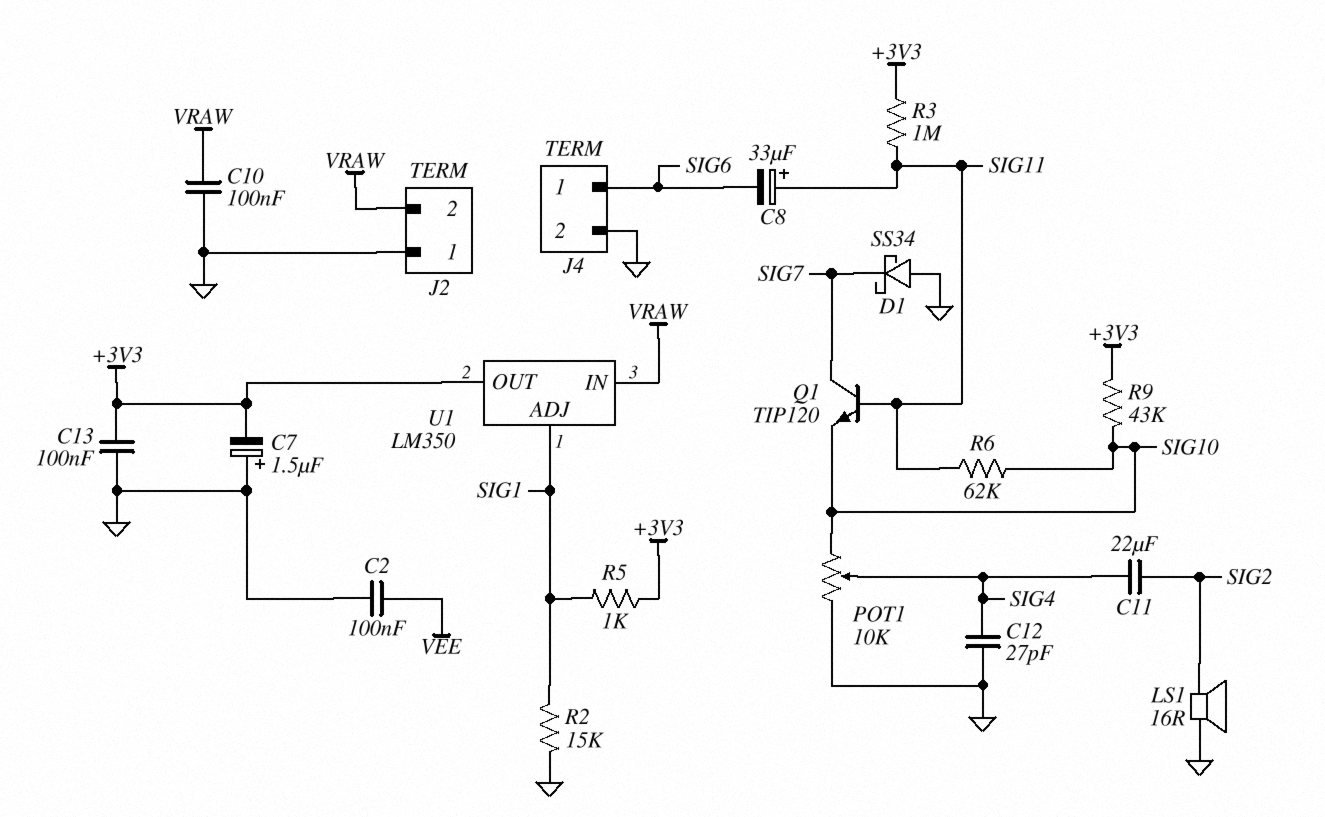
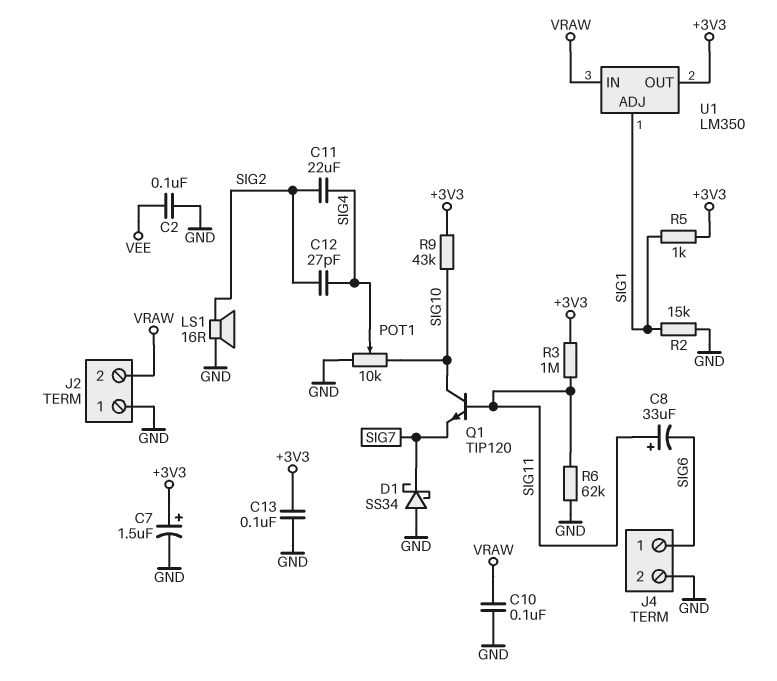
C7: 1.5uF (plus GND, minus +3V3) -> 1.5uF (plus +3V3, minus GND)
C12: 27pF (GND, SIG4) -> 27pF (SIG2, SIG4)
Q1: NPN TIP120 (B SIG11, C SIG7, E SIG10) -> NPN TIP120 (B SIG11, C SIG10, E SIG7)
R6: 62k (SIG10, SIG11) -> 62k (GND, SIG11)

